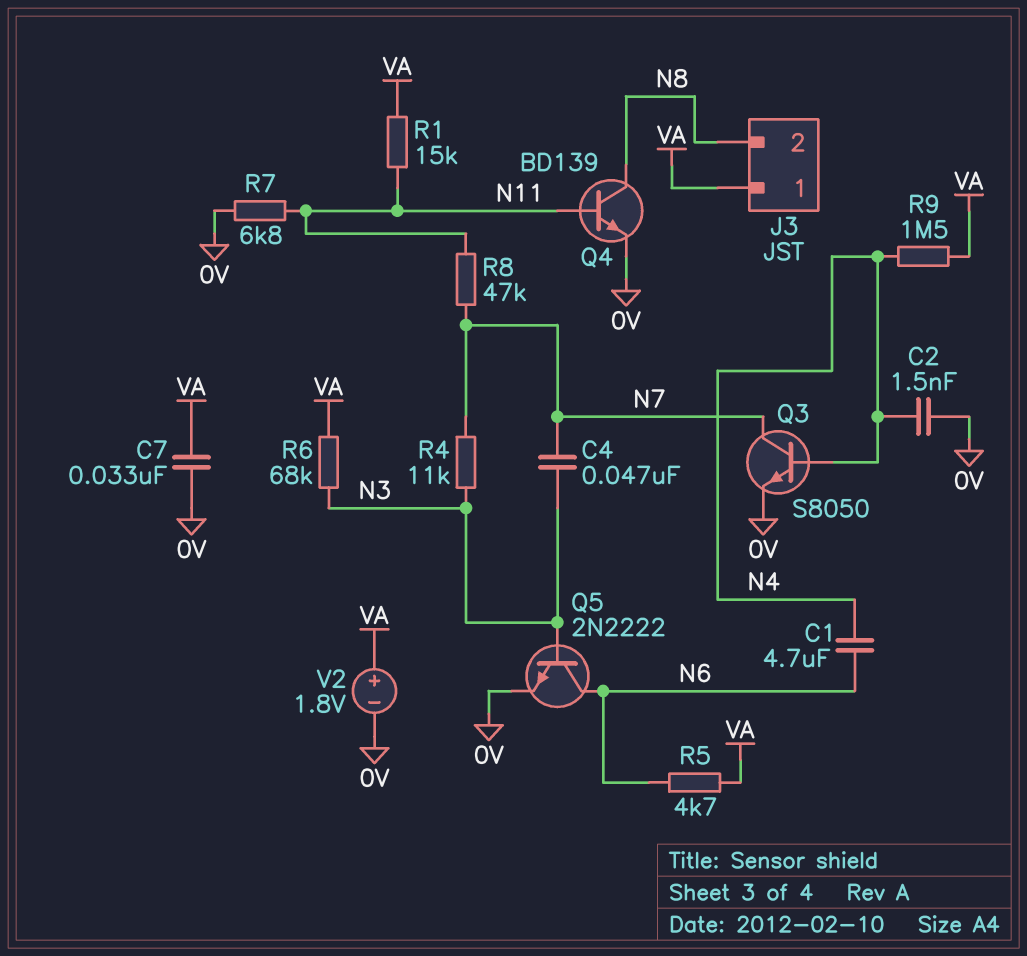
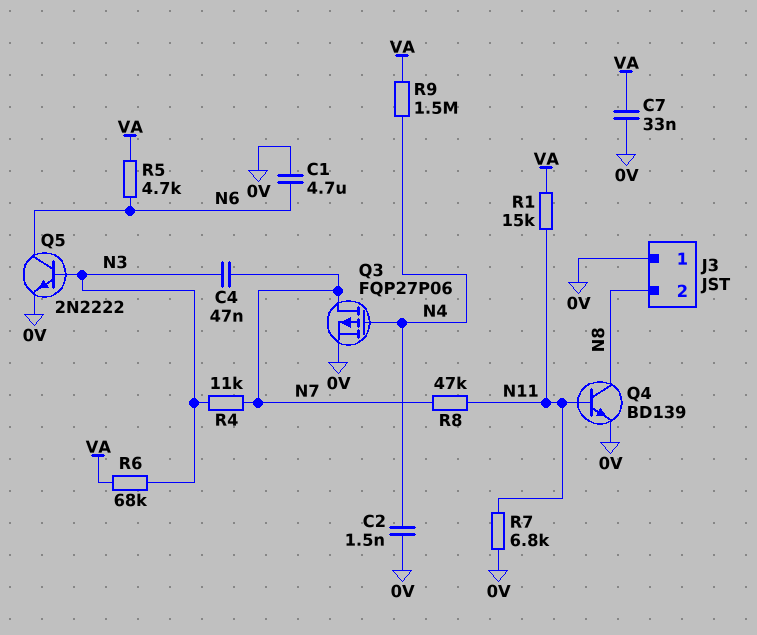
C1: 4.7uF (N4, N6) -> 4.7uF (0V, N6)
J3 pin 1: VA -> 0V
Q3: NPN S8050 (B N4, C N7, E 0V) -> PMOS FQP27P06 (G N4, D N7, S 0V)
V2: 1.8V (plus VA, minus 0V) -> none

